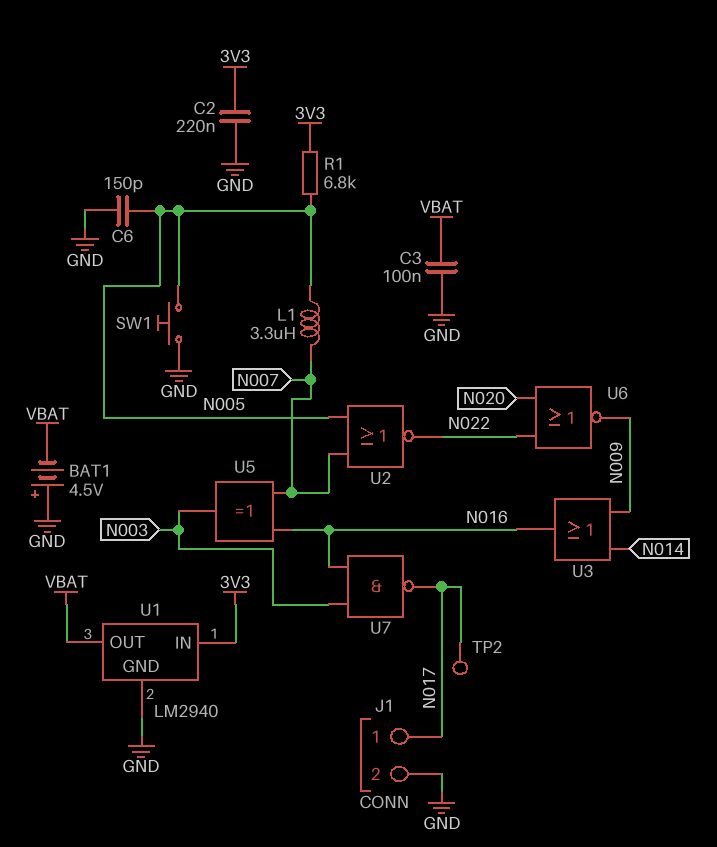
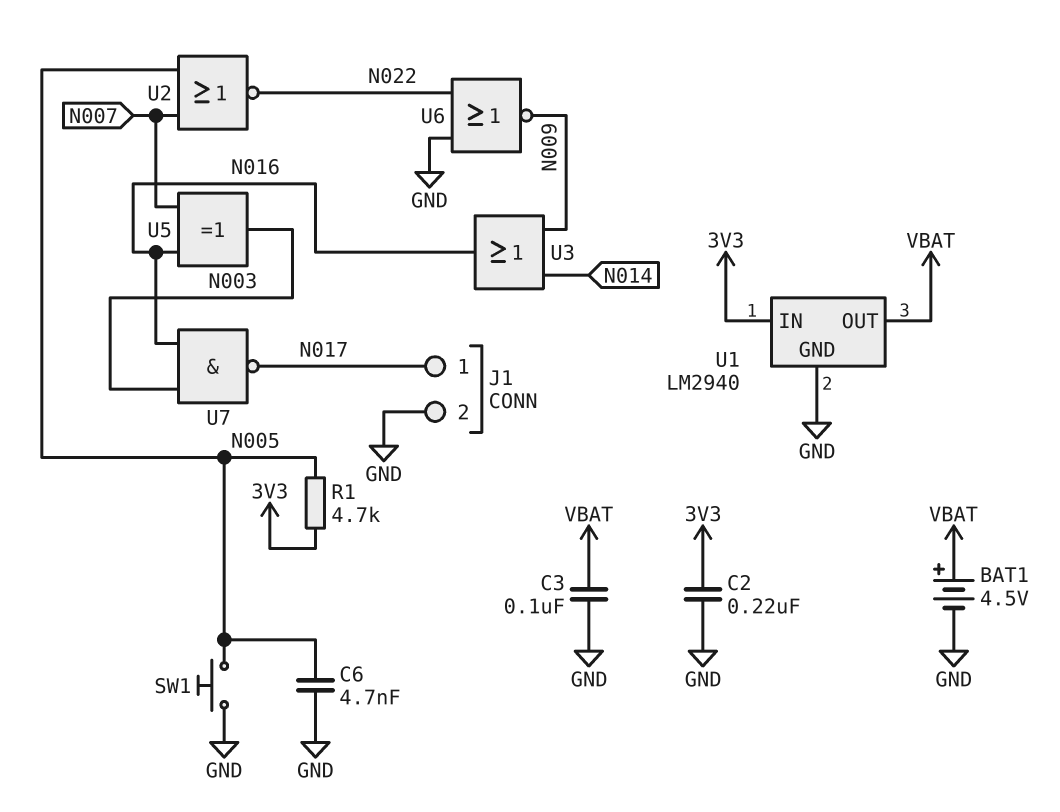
BAT1: 4.5V (plus GND, minus VBAT) -> 4.5V (plus VBAT, minus GND)
C6: 150pF (GND, N005) -> 4.7nF (GND, N005)
L1: 3.3uH (N005, N007) -> none
R1: 6.8k (3V3, N005) -> 4.7k (3V3, N005)
TP2: test point (N017) -> none
U6: NOR (in N020, in N022, out N009) -> NOR (in GND, in N022, out N009)

